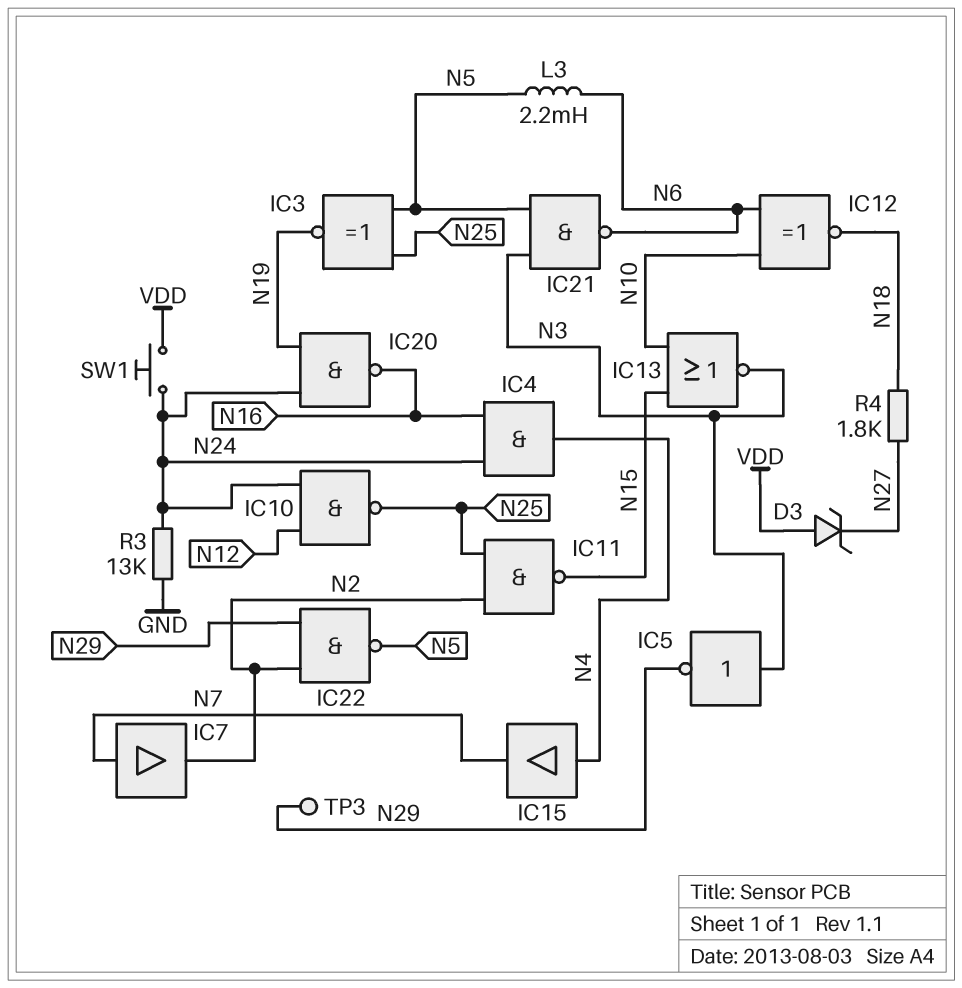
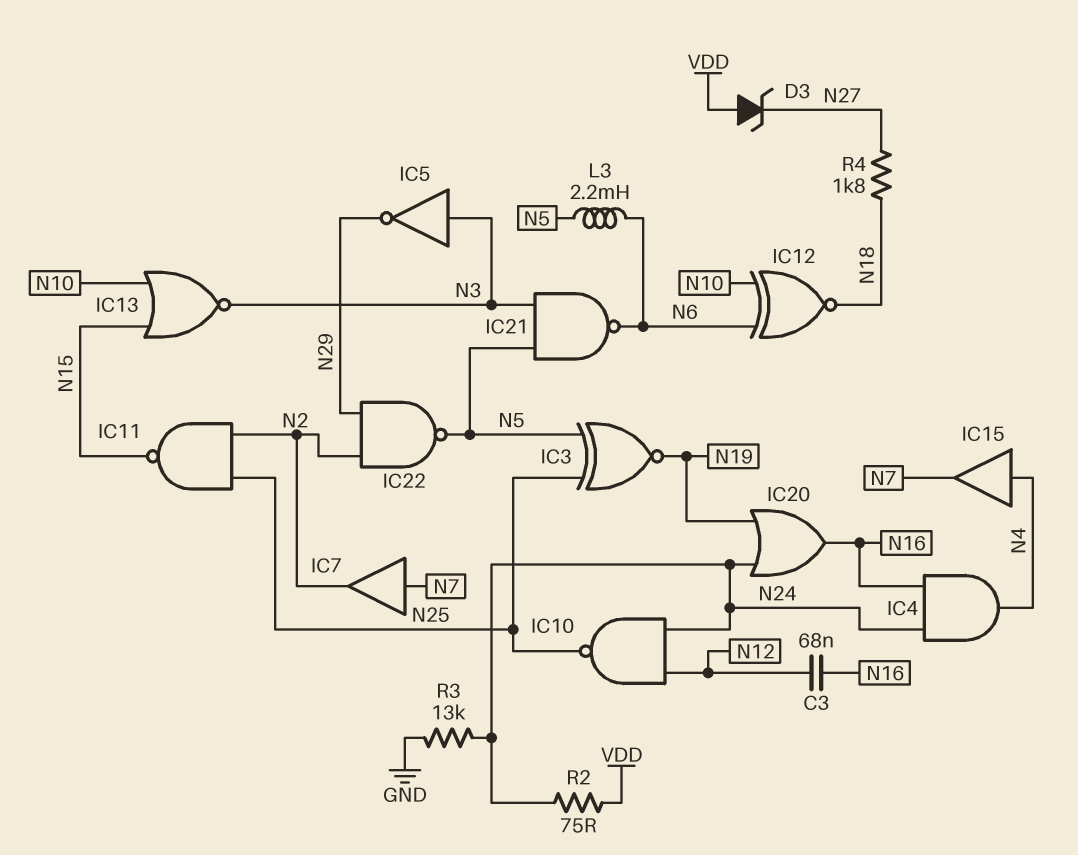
C3: none -> 68nF (N12, N16)
IC20: NAND (in N19, in N24, out N16) -> OR (in N19, in N24, out N16)
R2: none -> 75 (N24, VDD)
SW1: button (N24, VDD) -> none
TP3: test point (N29) -> none

